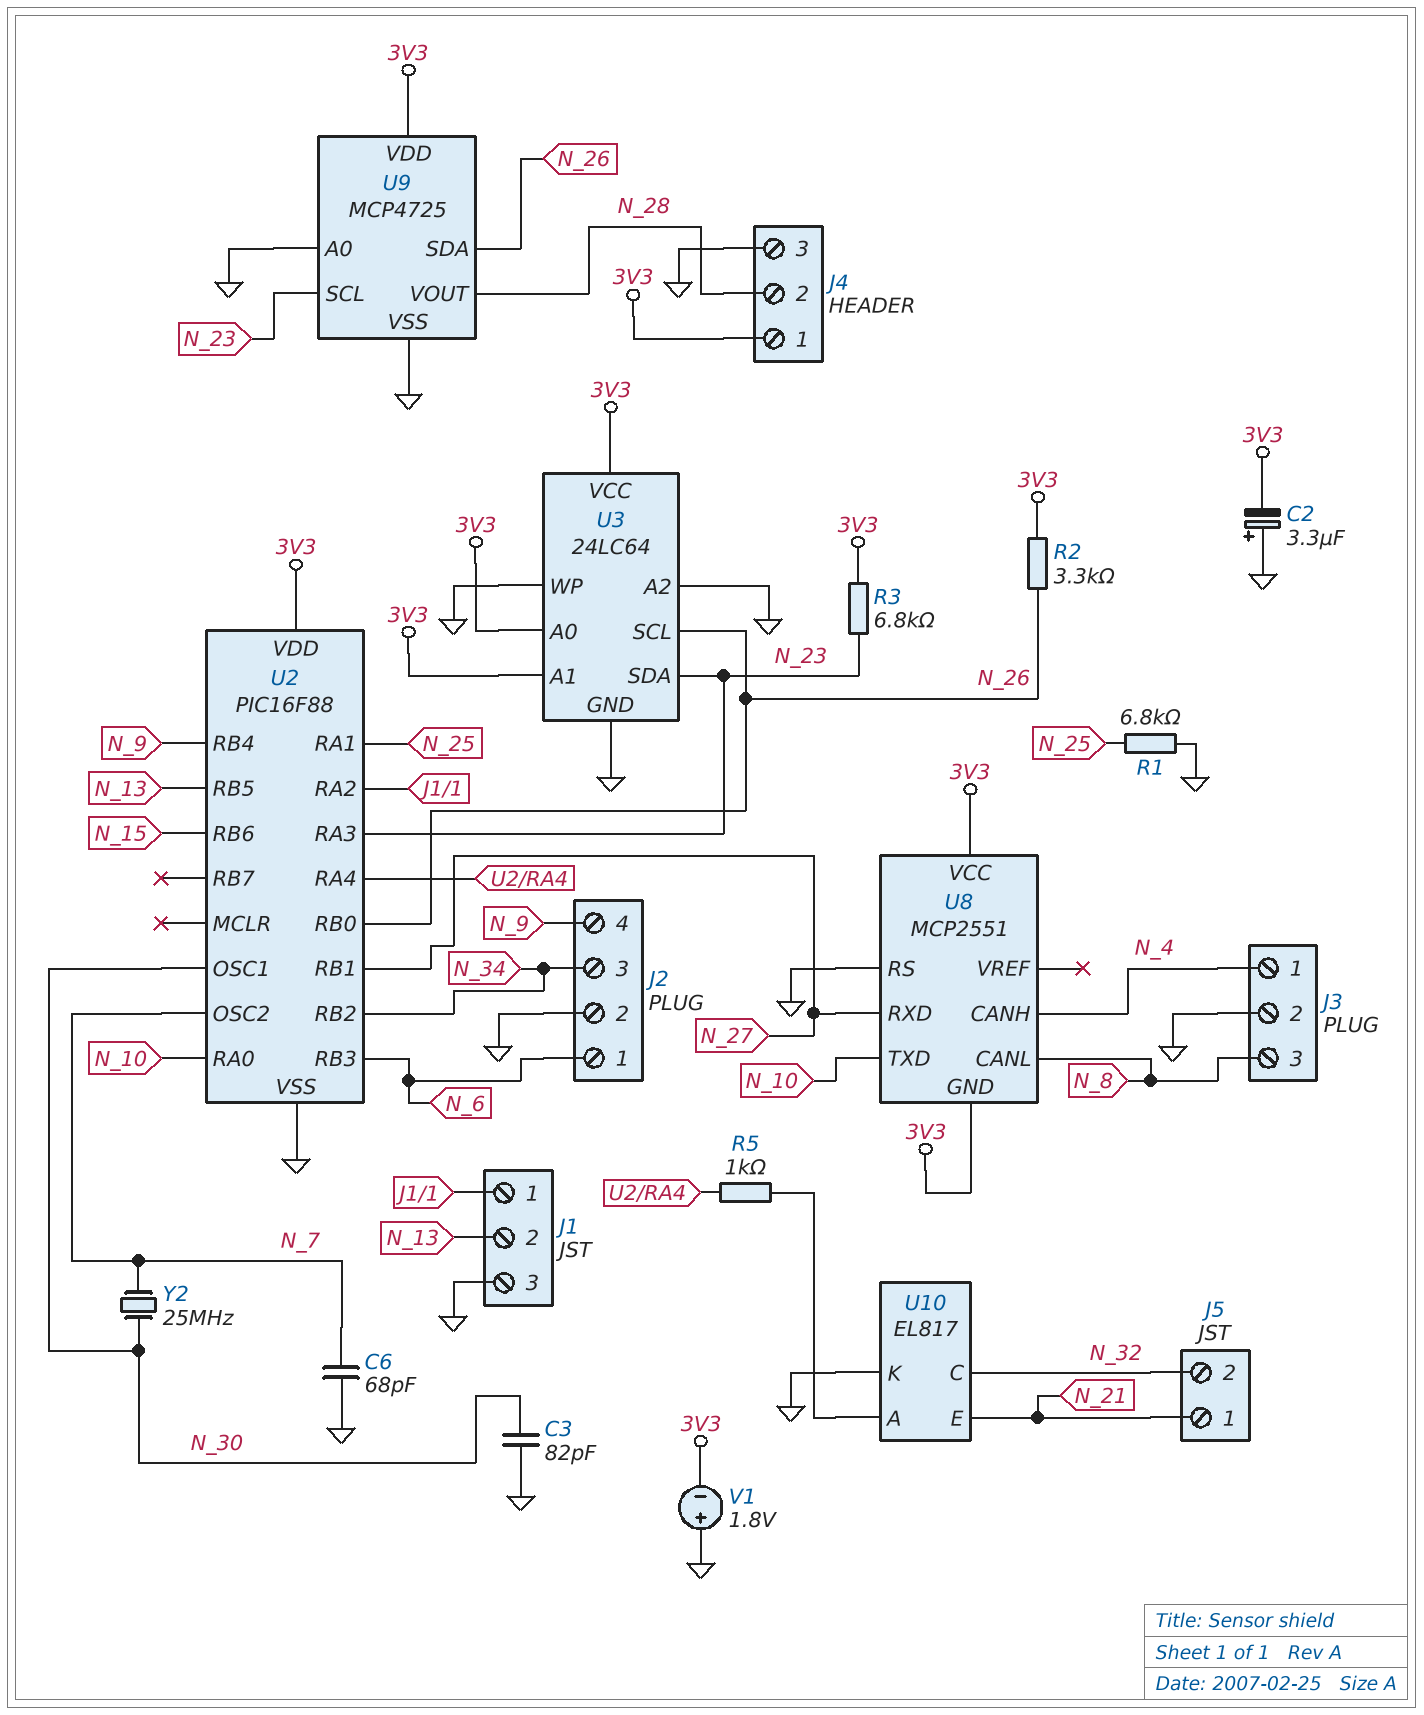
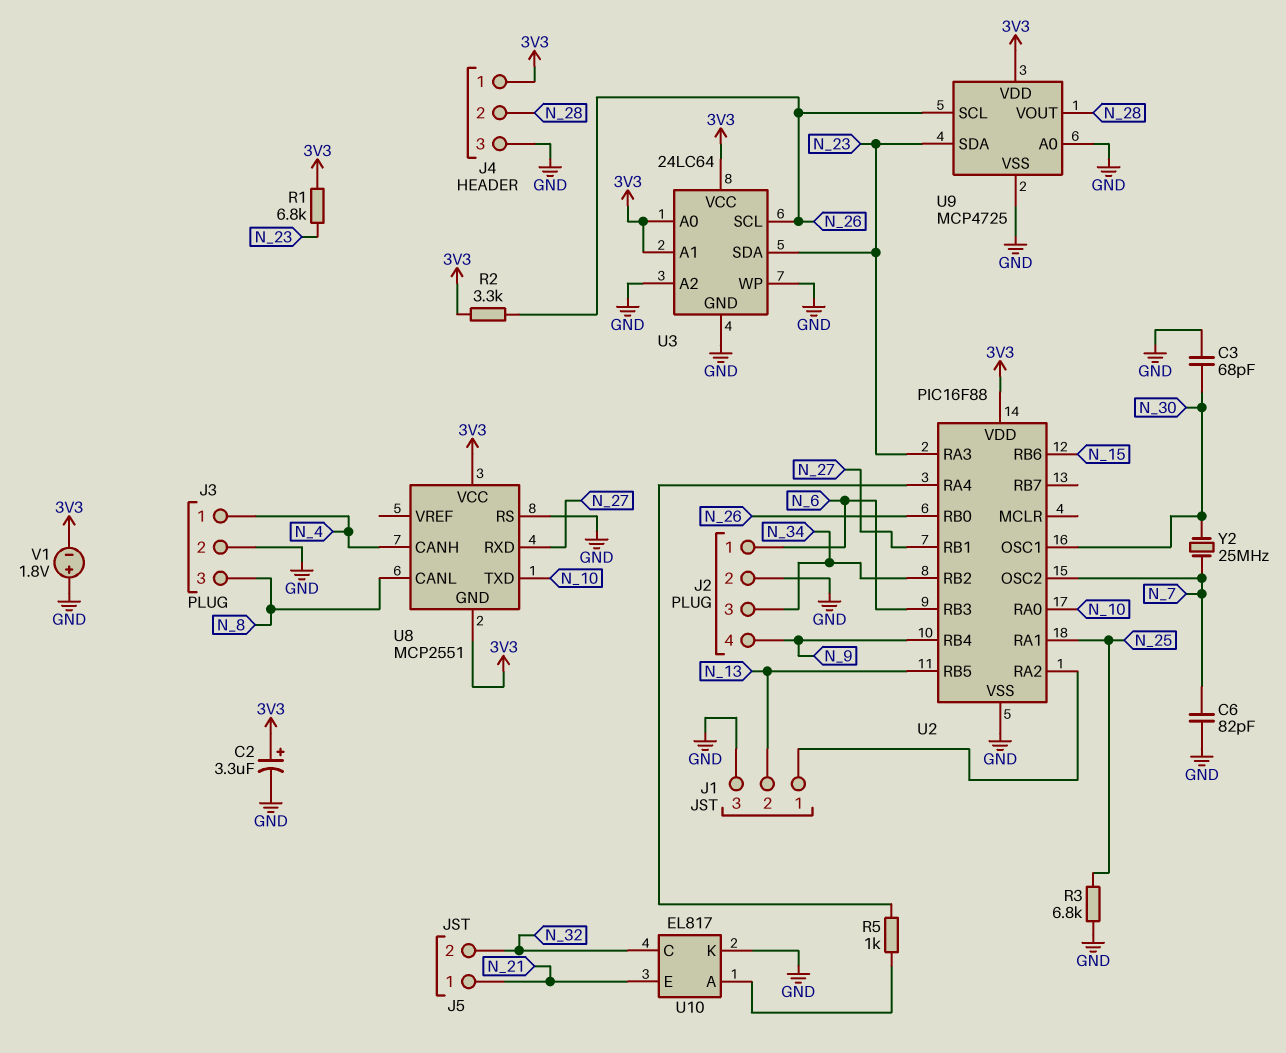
C2: 3.3uF (plus GND, minus 3V3) -> 3.3uF (plus 3V3, minus GND)
C3: 82pF (GND, N_30) -> 68pF (GND, N_30)
C6: 68pF (GND, N_7) -> 82pF (GND, N_7)
R1: 6.8k (GND, N_25) -> 6.8k (3V3, N_23)
R3: 6.8k (3V3, N_23) -> 6.8k (GND, N_25)
U9 pin SCL: N_23 -> N_26
U9 pin SDA: N_26 -> N_23

